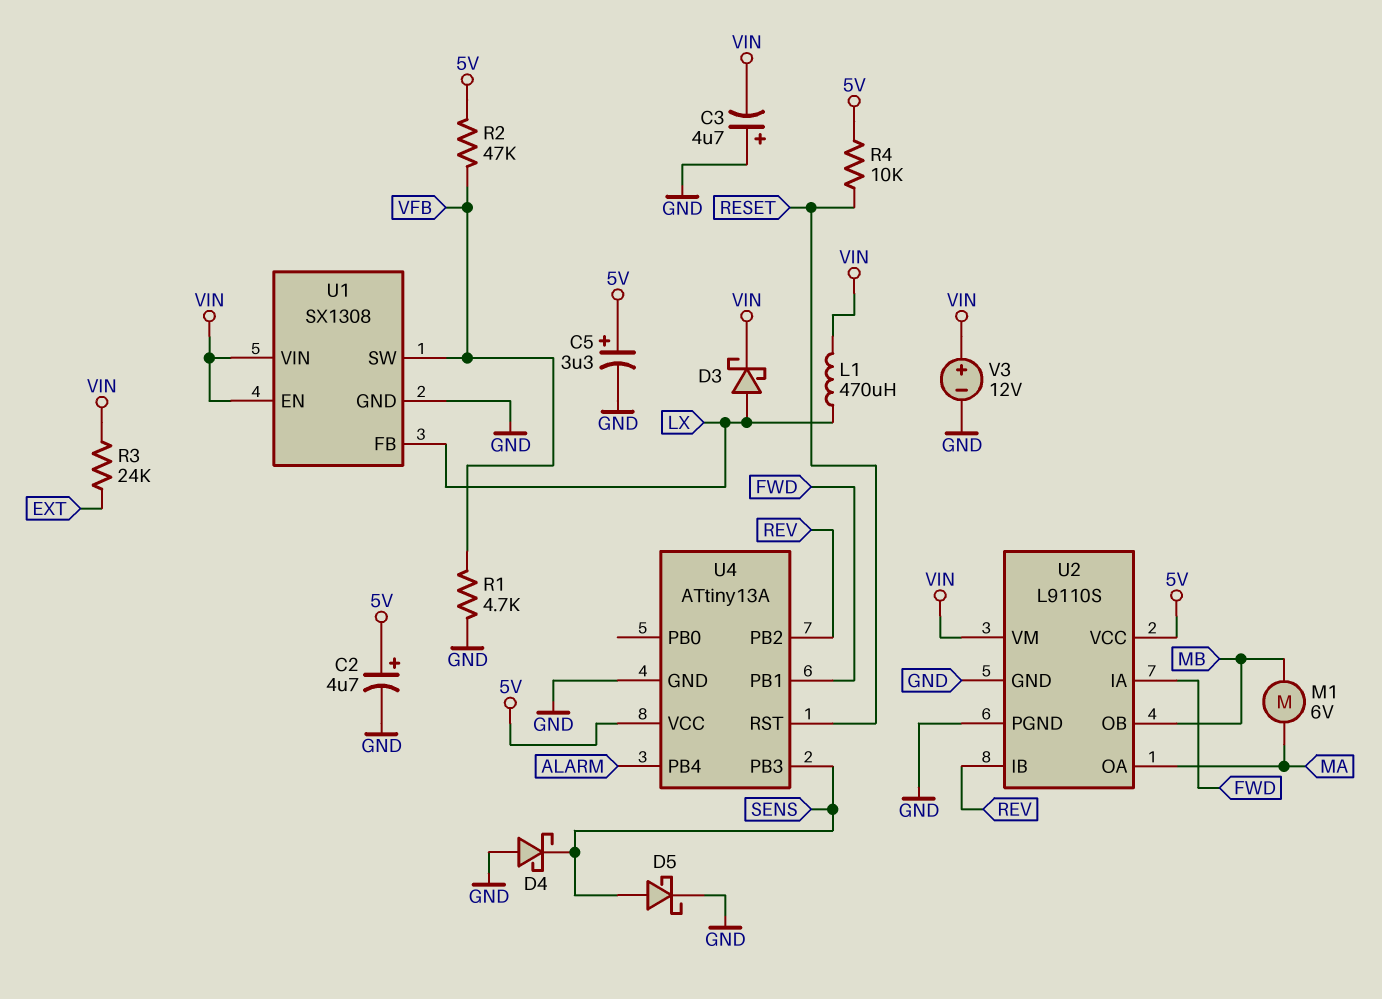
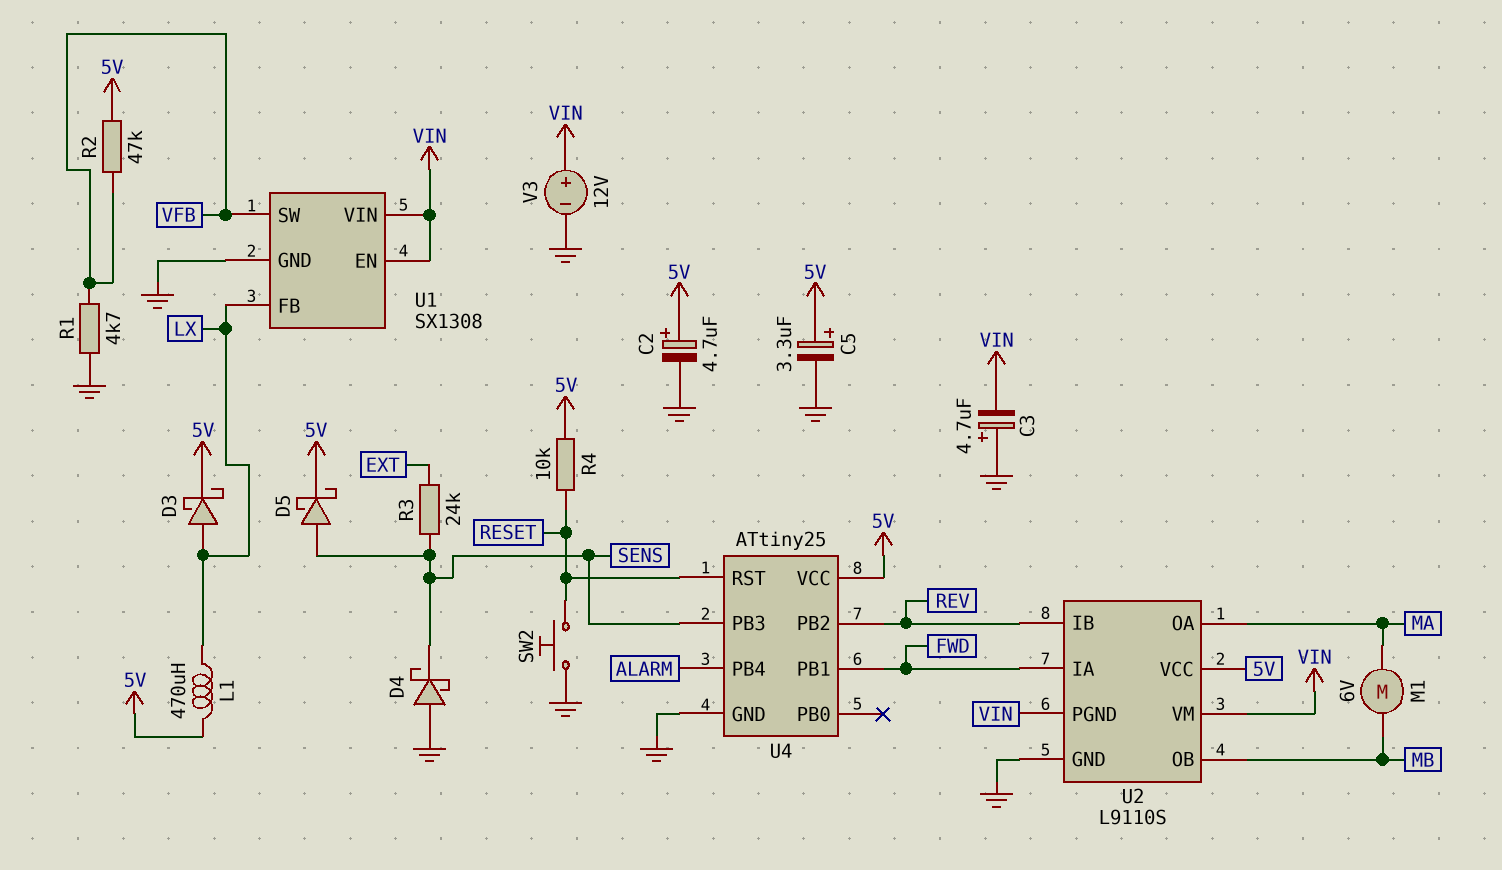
D3: schottky (A LX, K VIN) -> schottky (A LX, K 5V)
D5: schottky (A SENS, K GND) -> schottky (A SENS, K 5V)
L1: 470uH (LX, VIN) -> 470uH (5V, LX)
R3: 24k (EXT, VIN) -> 24k (EXT, SENS)
SW2: none -> button (GND, RESET)
U2 pin PGND: GND -> VIN
U4: ATtiny13A -> ATtiny25

